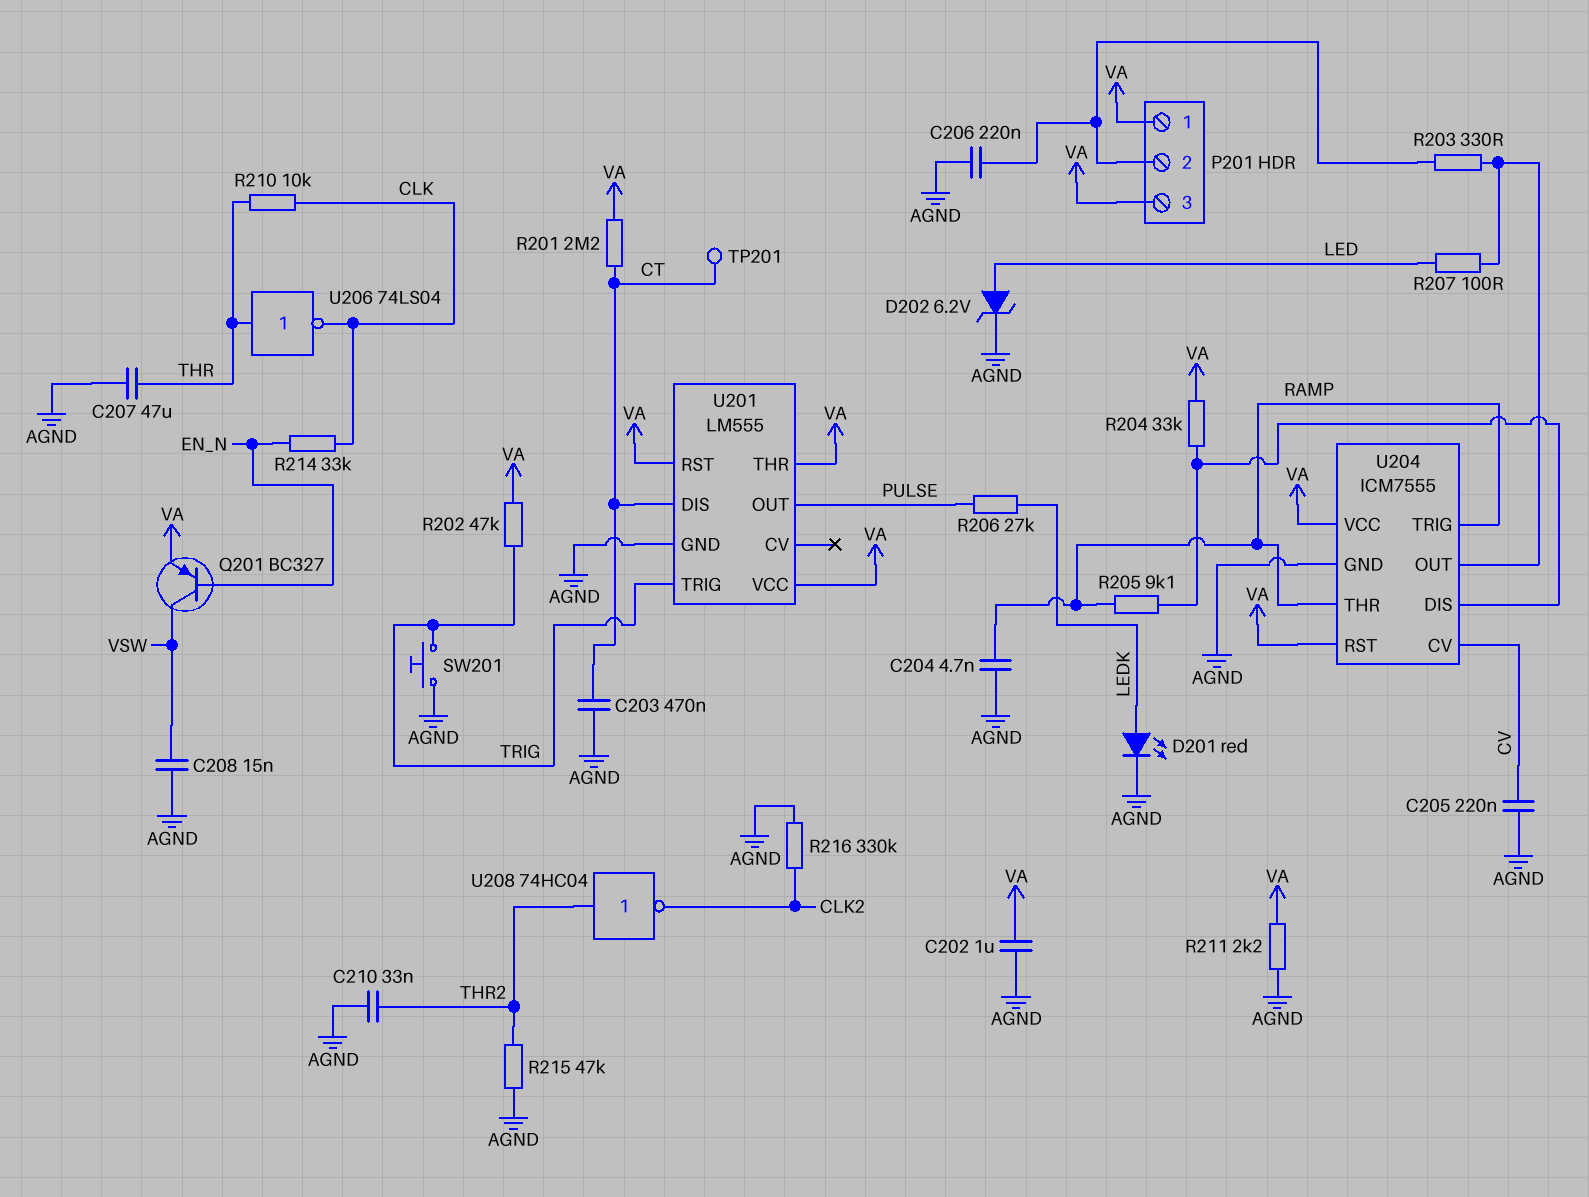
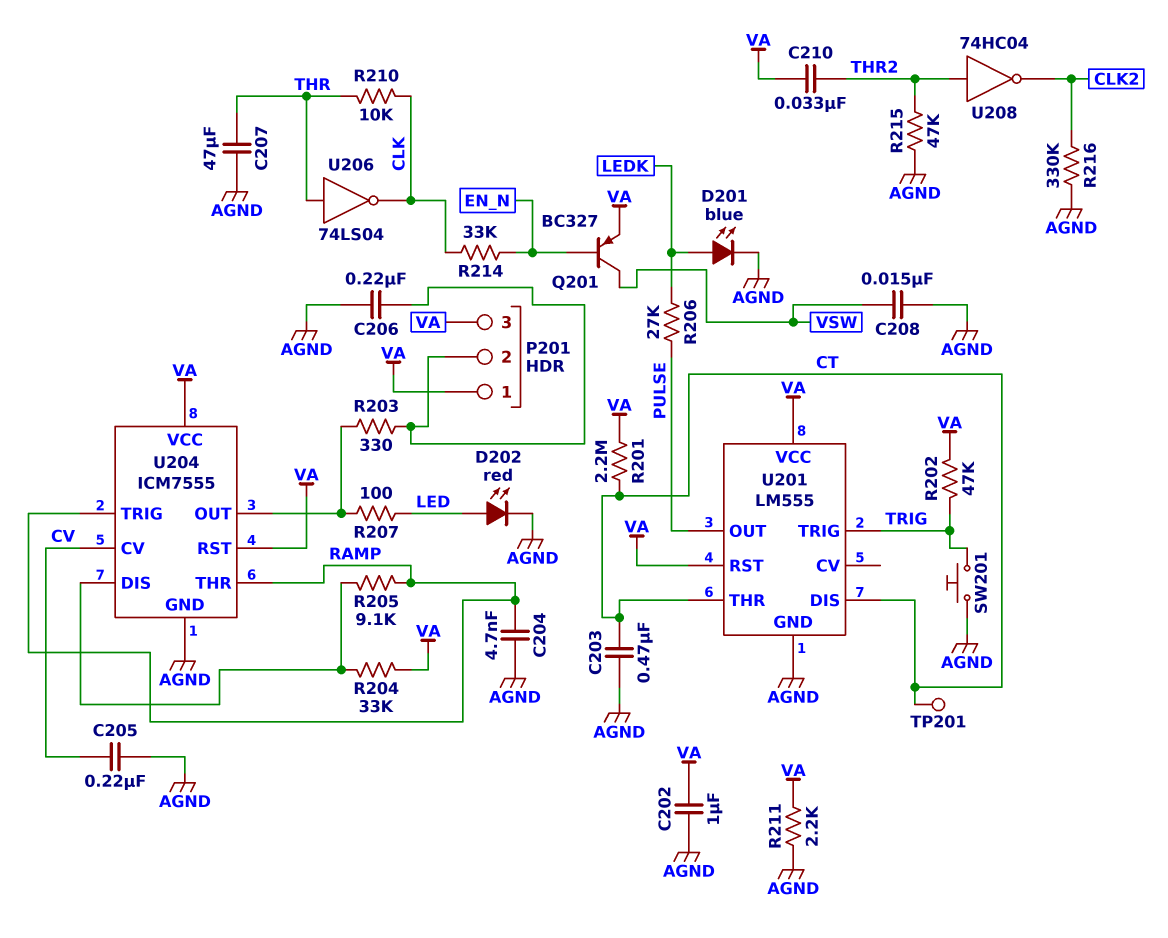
C210: 33nF (AGND, THR2) -> 33nF (THR2, VA)
D201: LED red (A LEDK, K AGND) -> LED blue (A LEDK, K AGND)
D202: zener 6.2V (A LED, K AGND) -> LED red (A LED, K AGND)
U201 pin THR: VA -> CT

